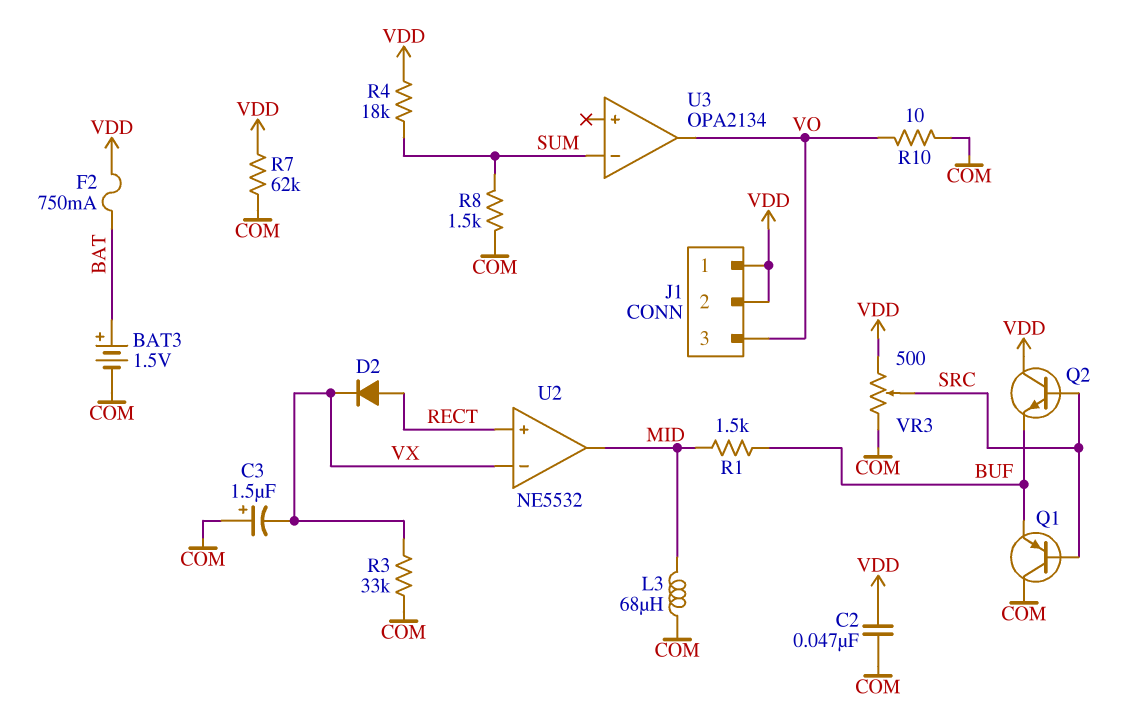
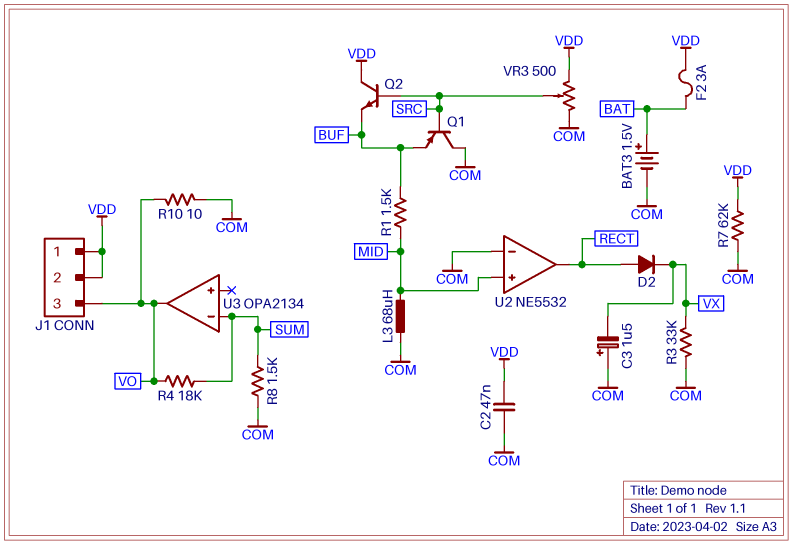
F2: 750mA (BAT, VDD) -> 3A (BAT, VDD)
R4: 18k (SUM, VDD) -> 18k (SUM, VO)
U2 pin in+: RECT -> MID
U2 pin in-: VX -> COM
U2 pin out: MID -> RECT

